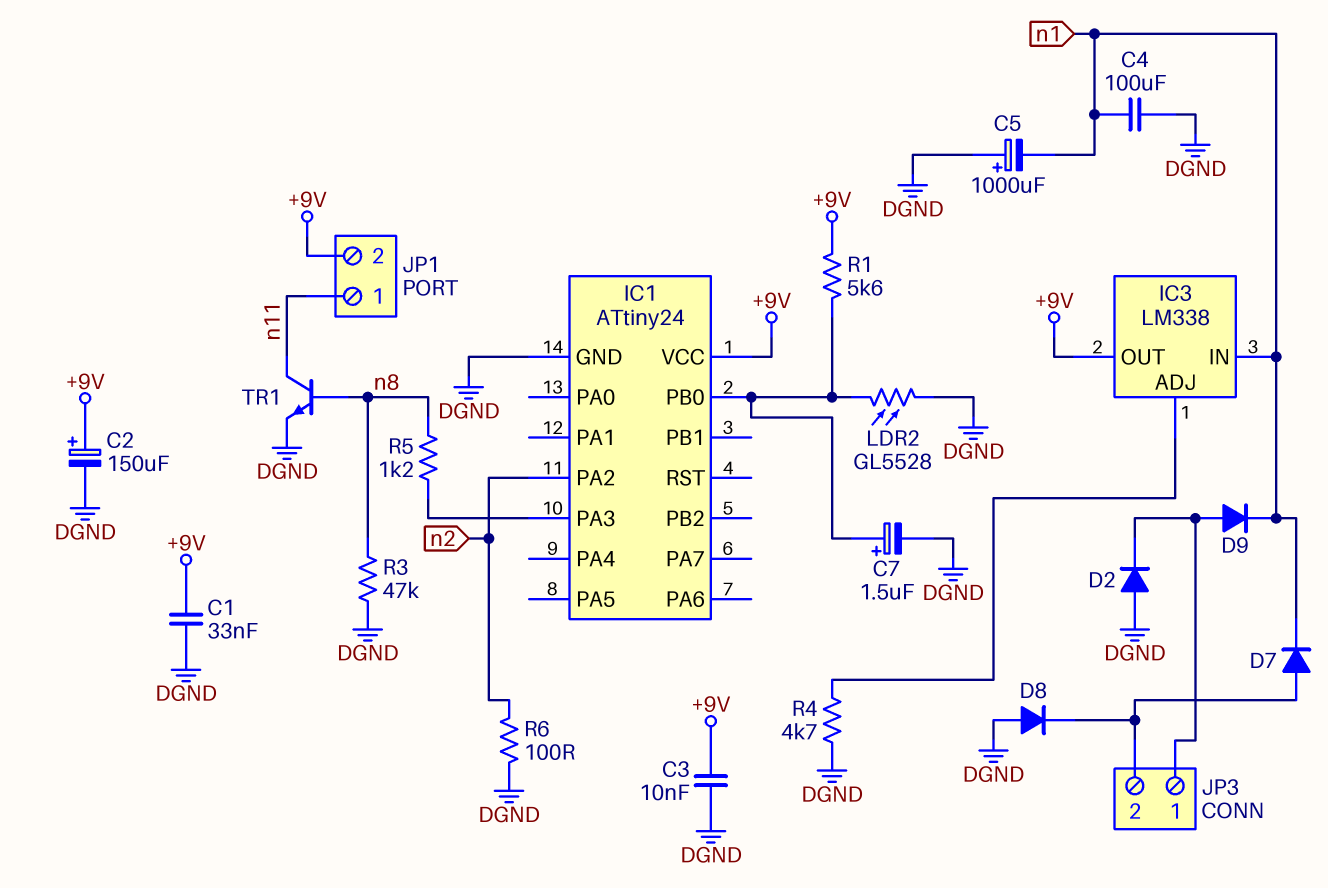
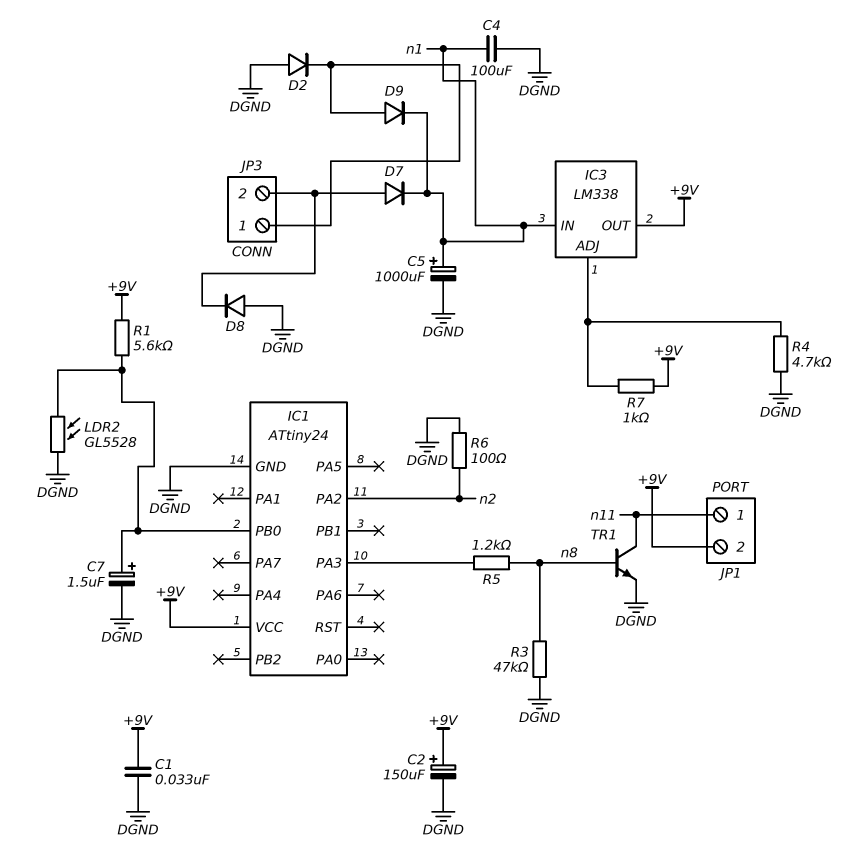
C3: 10nF (+9V, DGND) -> none
C5: 1000uF (plus DGND, minus n1) -> 1000uF (plus n1, minus DGND)
R7: none -> 1k (+9V, IC3/ADJ)

